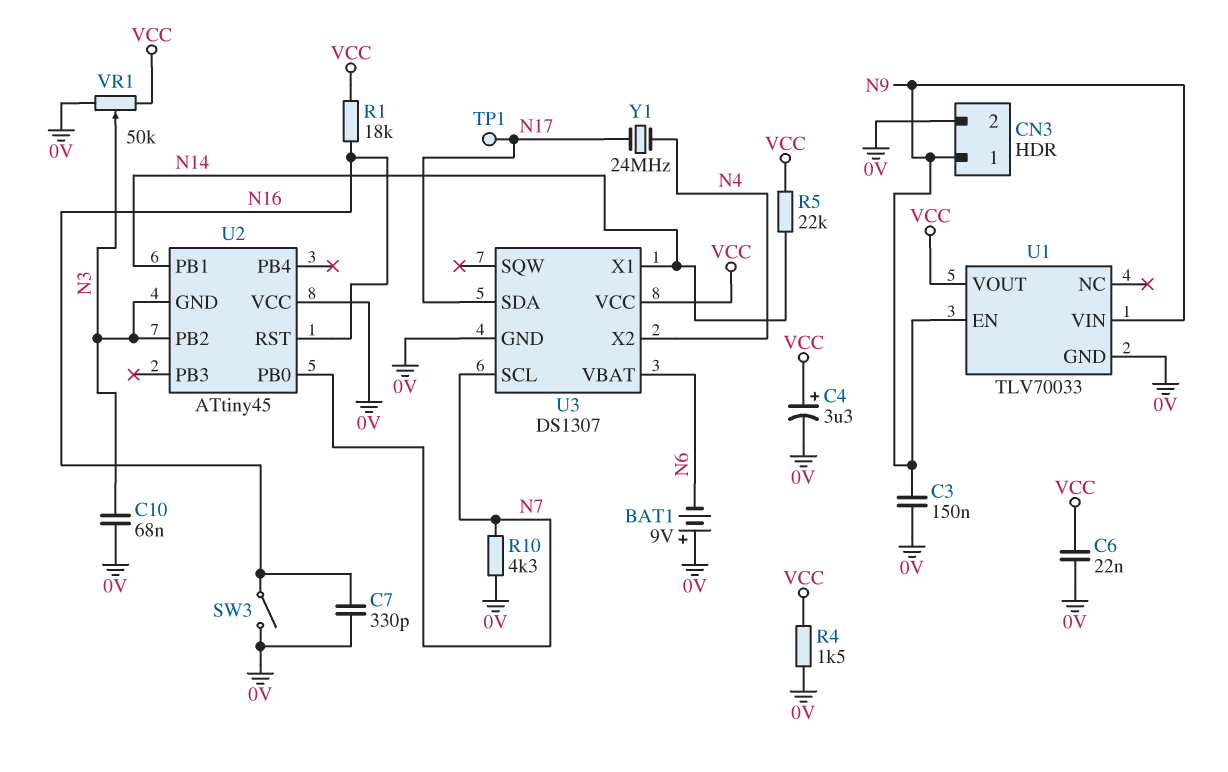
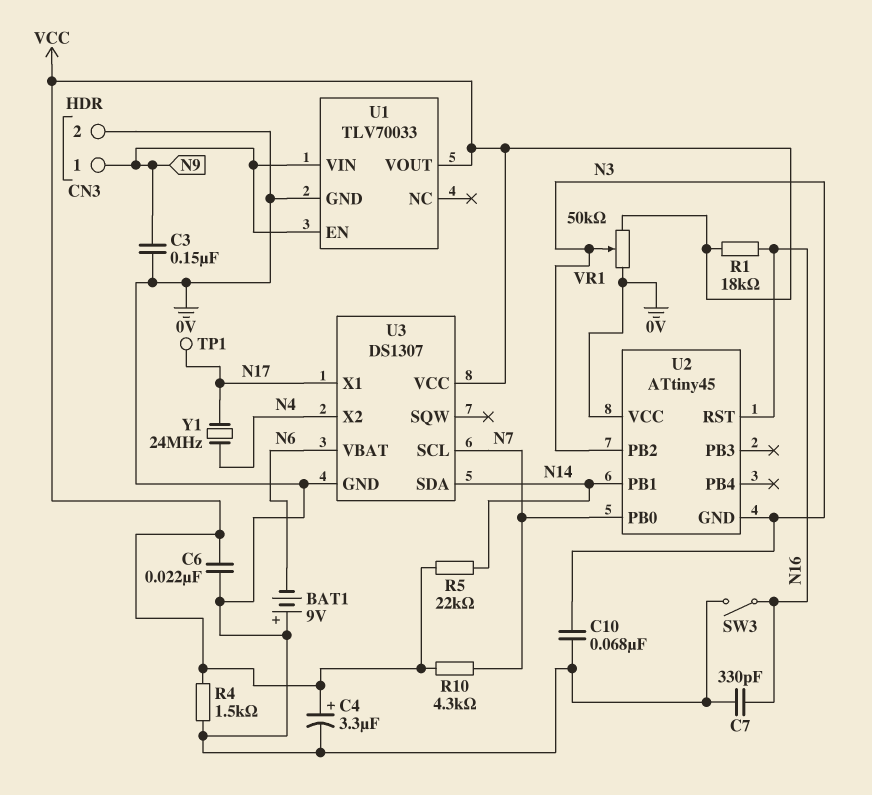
R10: 4.3k (0V, N7) -> 4.3k (N7, VCC)
U3 pin SDA: N17 -> N14
U3 pin X1: N14 -> N17

